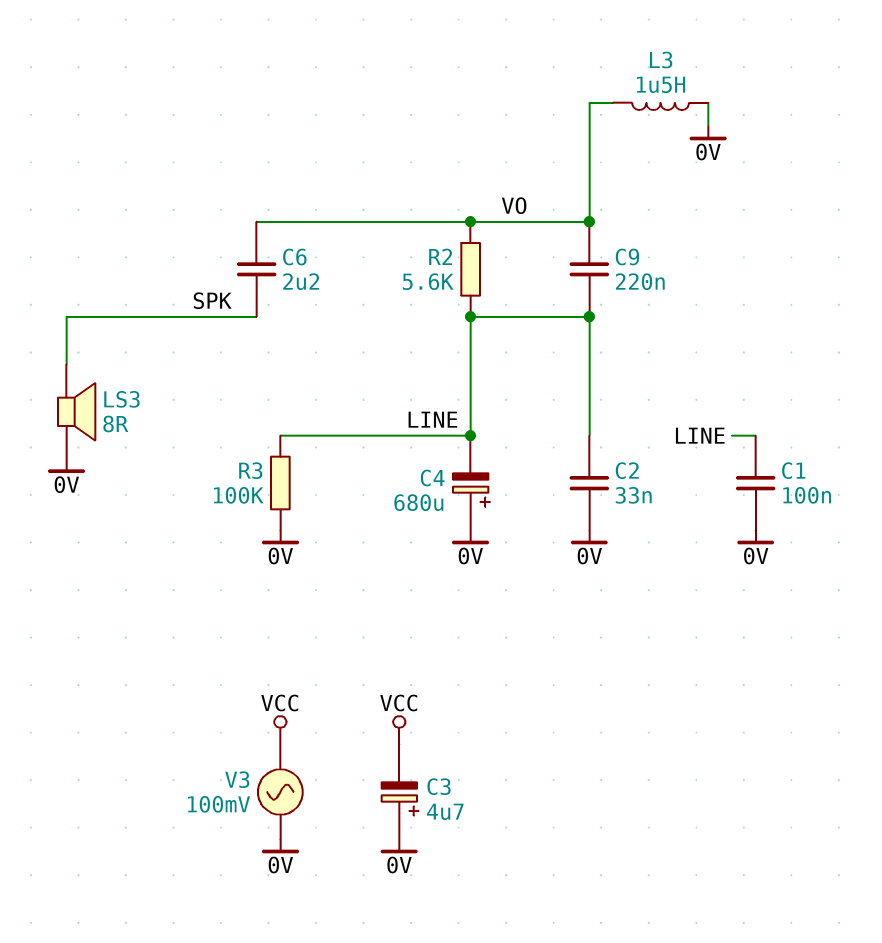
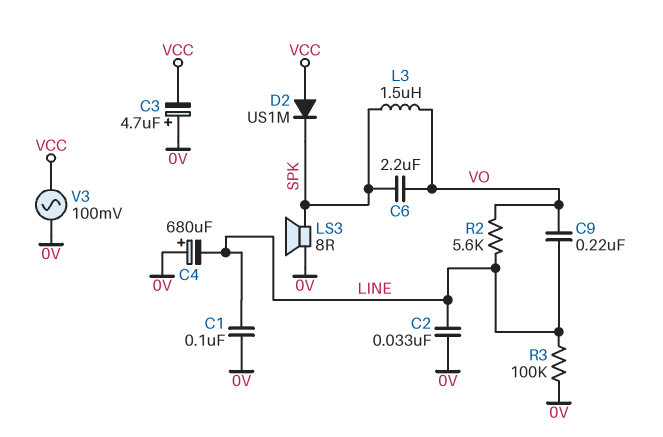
D2: none -> diode US1M (A VCC, K SPK)
L3: 1.5uH (0V, VO) -> 1.5uH (SPK, VO)

